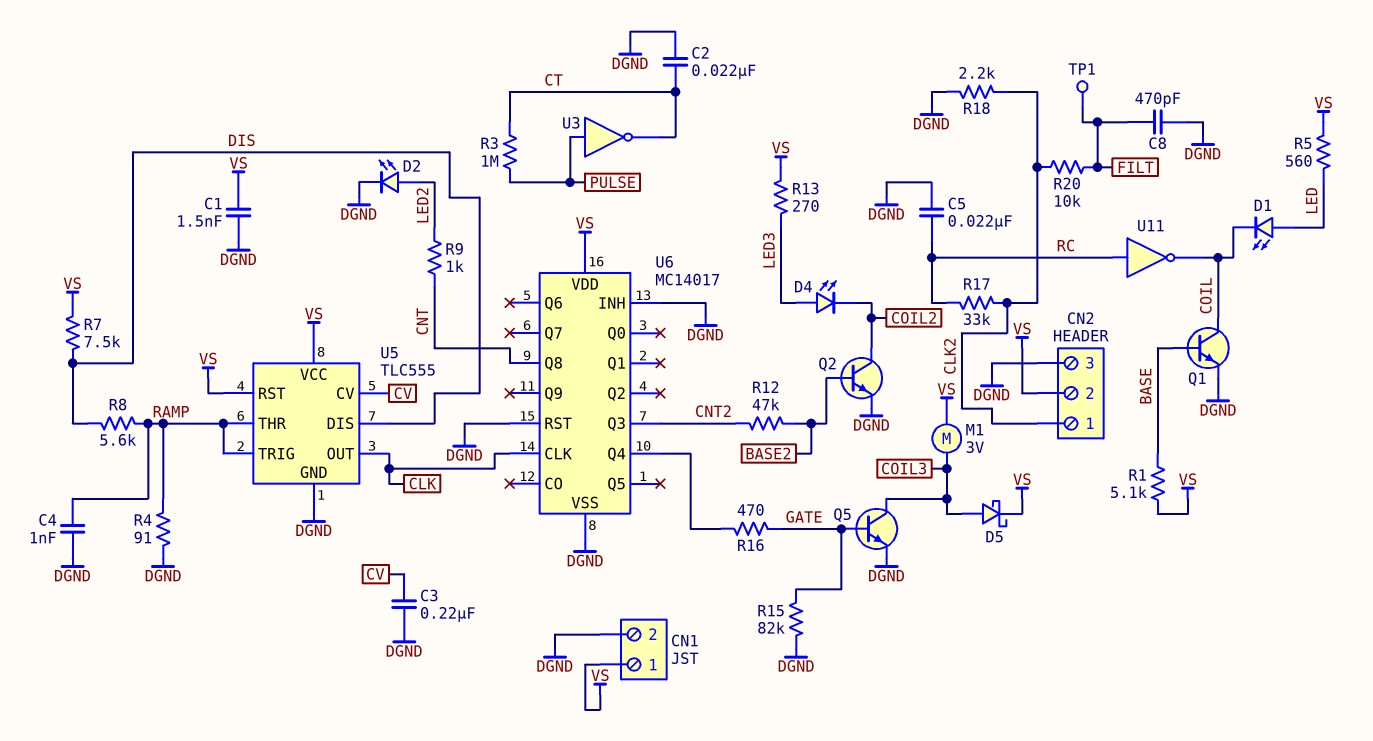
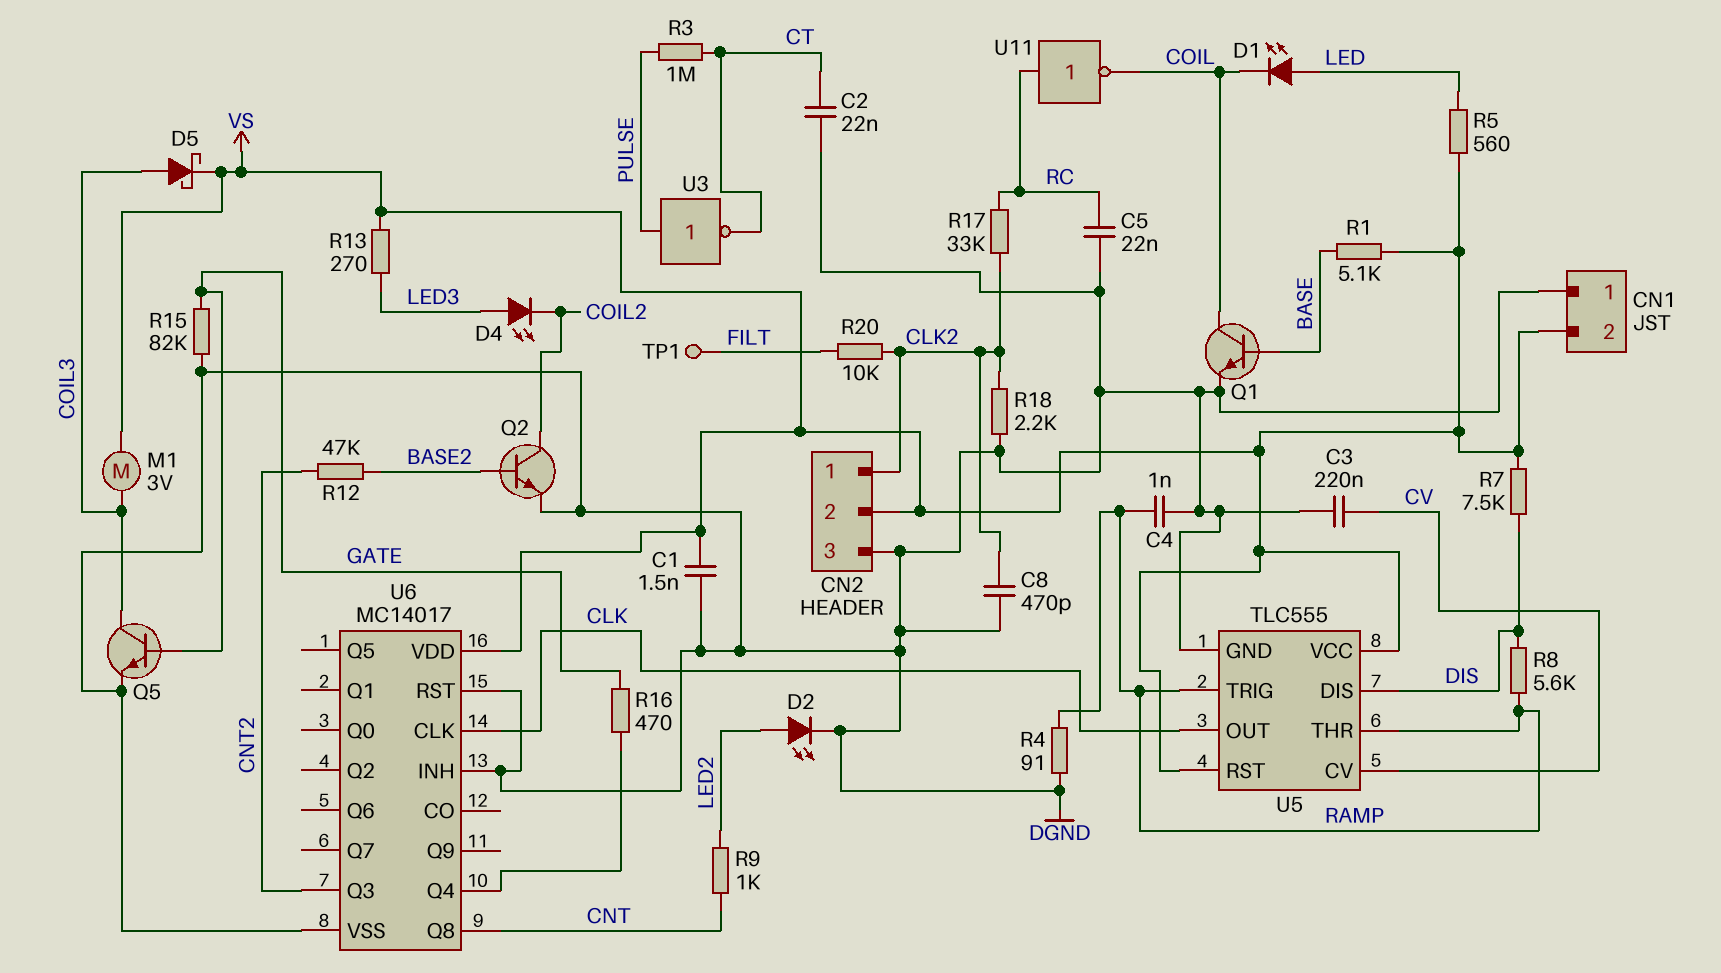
C8: 470pF (DGND, FILT) -> 470pF (CLK2, DGND)
CN1 pin 1: VS -> DGND
CN1 pin 2: DGND -> VS

